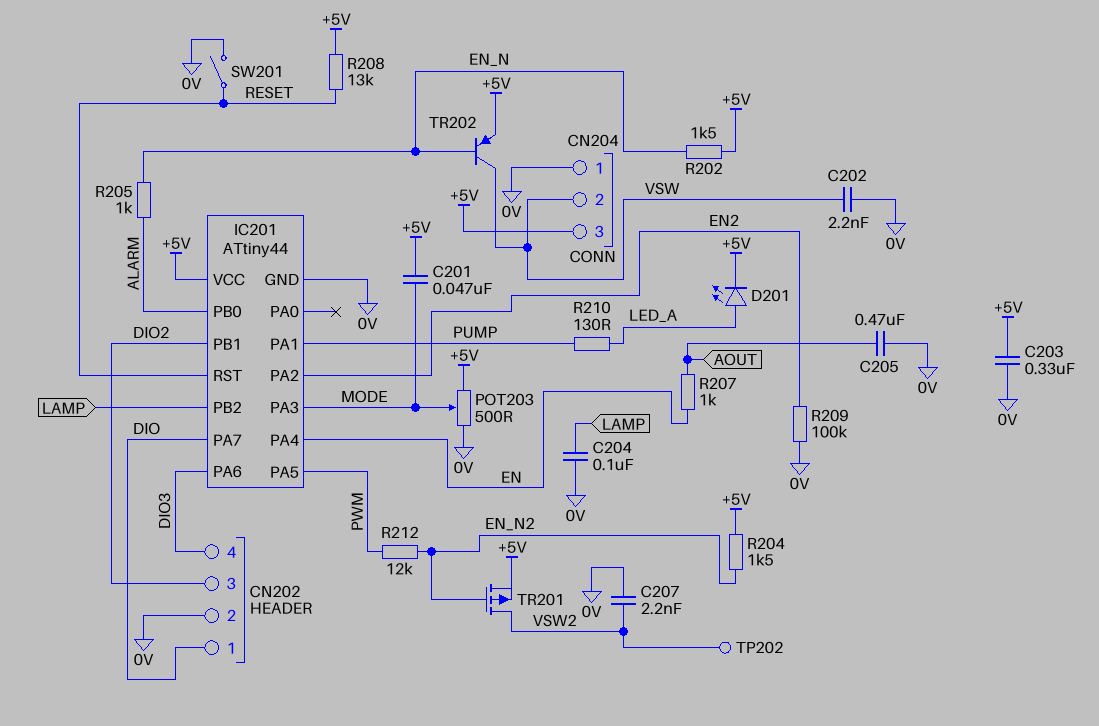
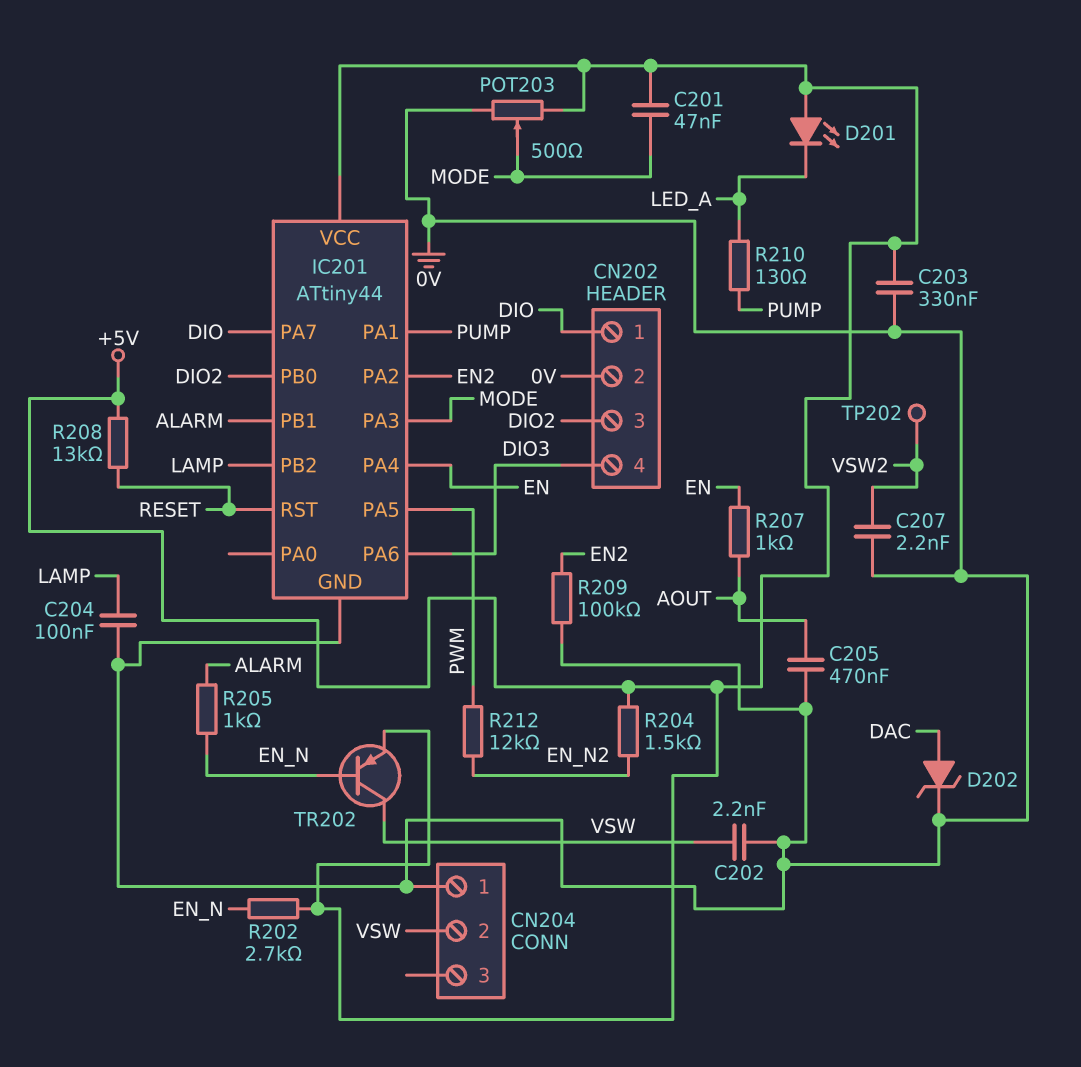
CN204 pin 3: +5V -> none
D201: LED (A LED_A, K +5V) -> LED (A +5V, K LED_A)
D202: none -> zener (A DAC, K 0V)
IC201 pin PB0: ALARM -> DIO2
IC201 pin PB1: DIO2 -> ALARM
R202: 1.5k (+5V, EN_N) -> 2.7k (+5V, EN_N)
SW201: switch (0V, RESET) -> none
TR201: PMOS (G EN_N2, D VSW2, S +5V) -> none

